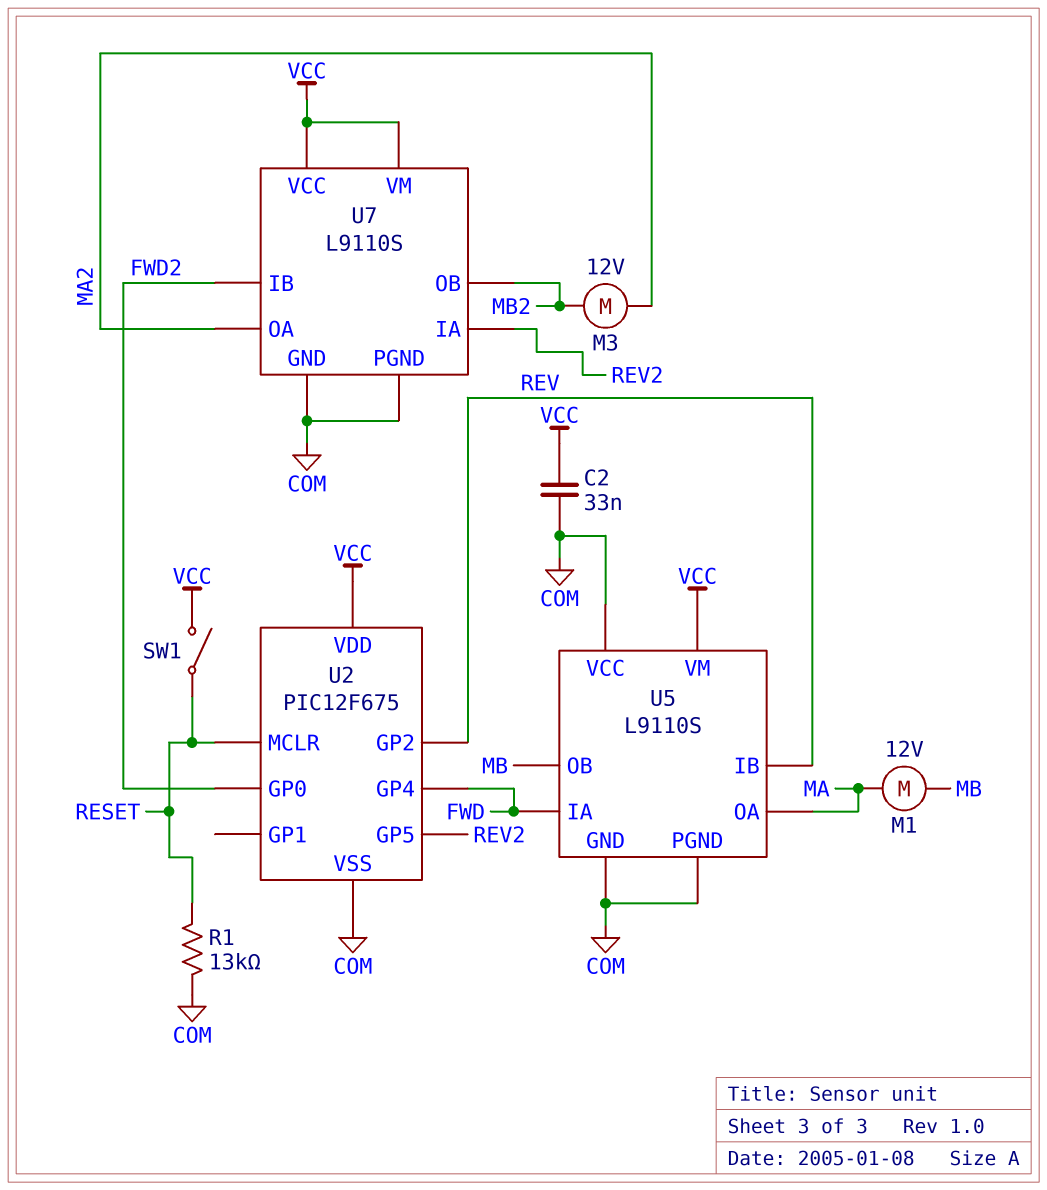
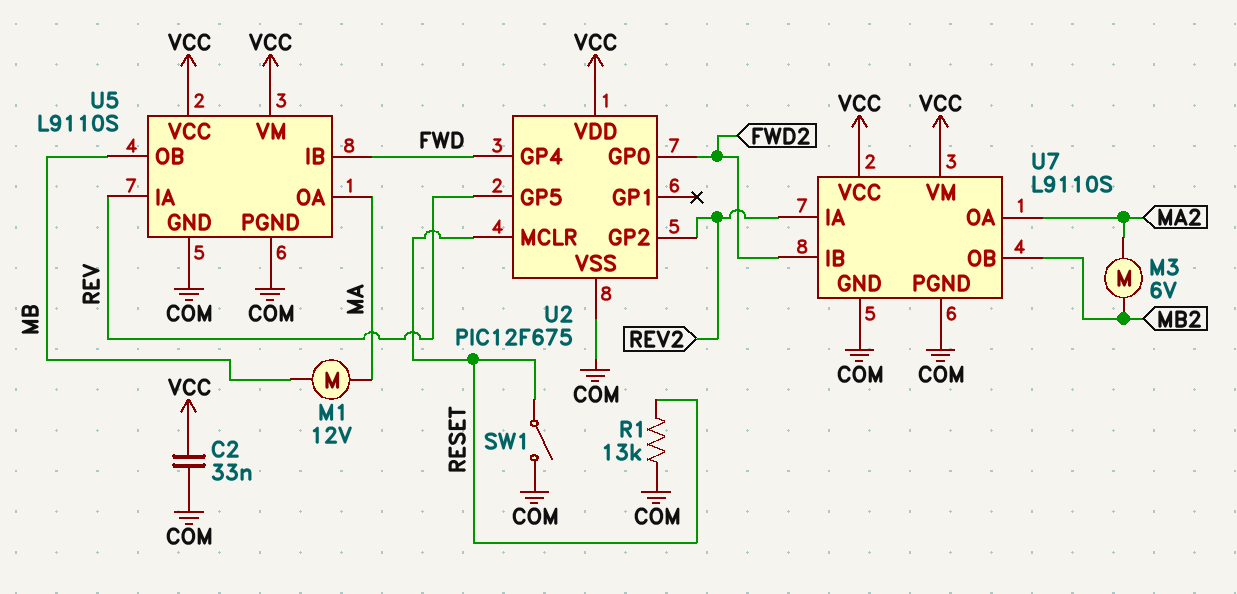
M3: motor 12V (MA2, MB2) -> motor 6V (MA2, MB2)
SW1: switch (RESET, VCC) -> switch (COM, RESET)
U2 pin GP2: REV -> REV2
U2 pin GP5: REV2 -> REV
U5 pin IA: FWD -> REV
U5 pin IB: REV -> FWD
U5 pin VCC: COM -> VCC

